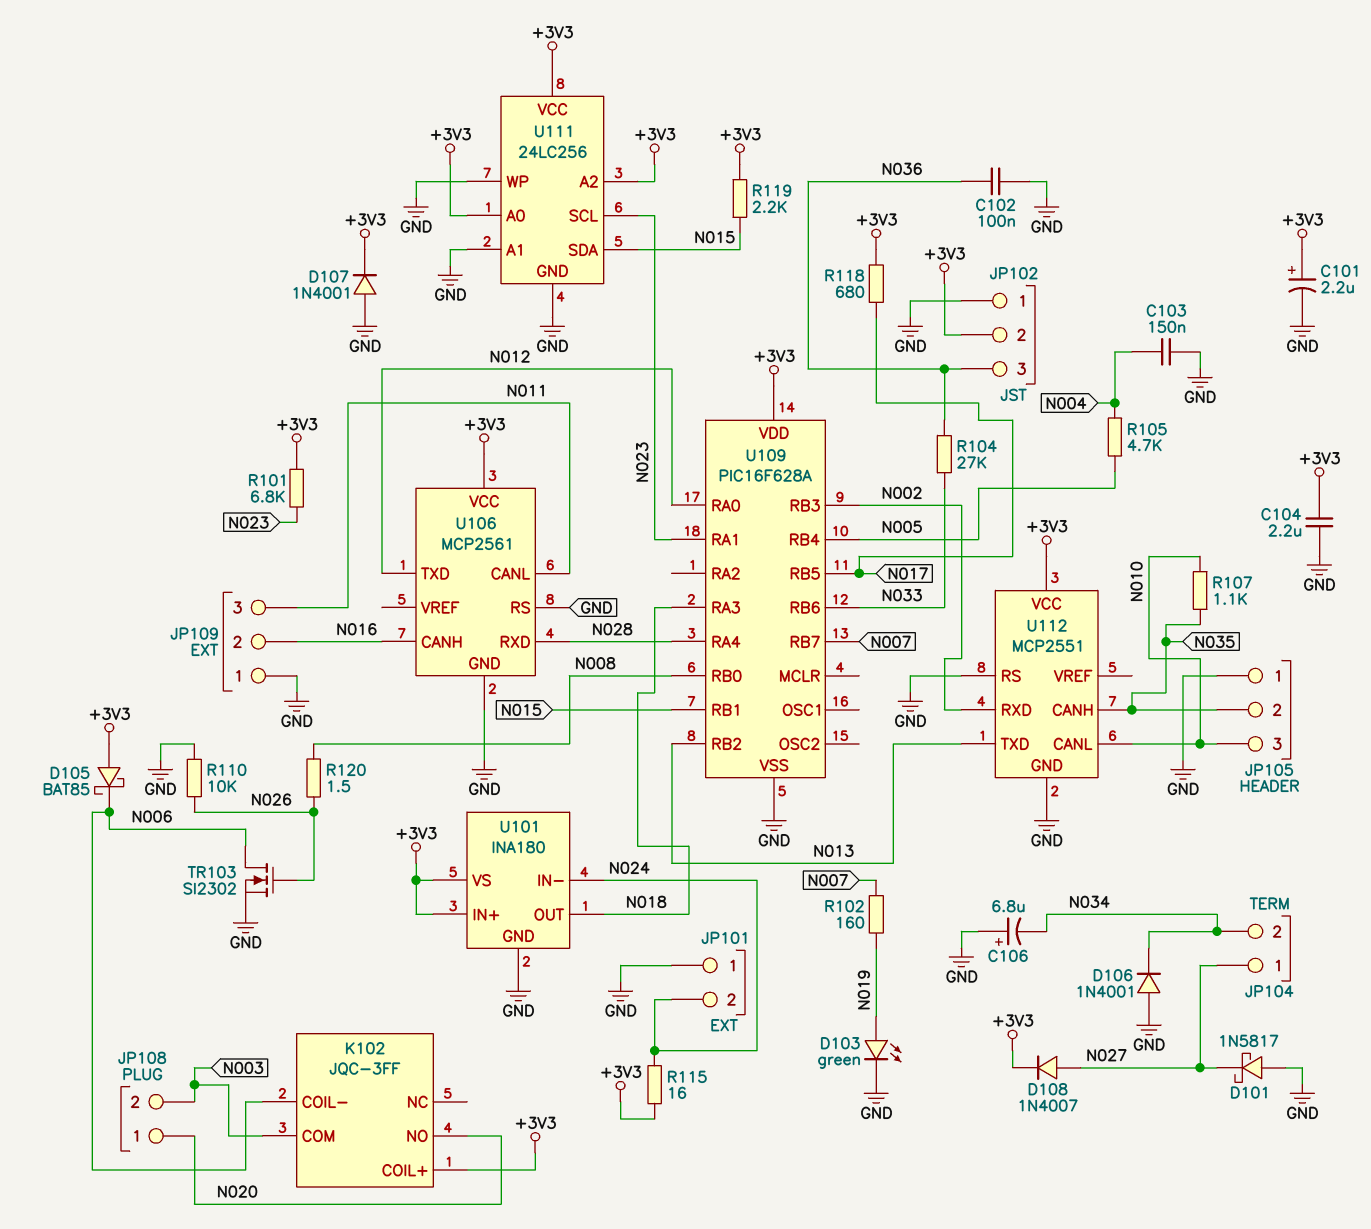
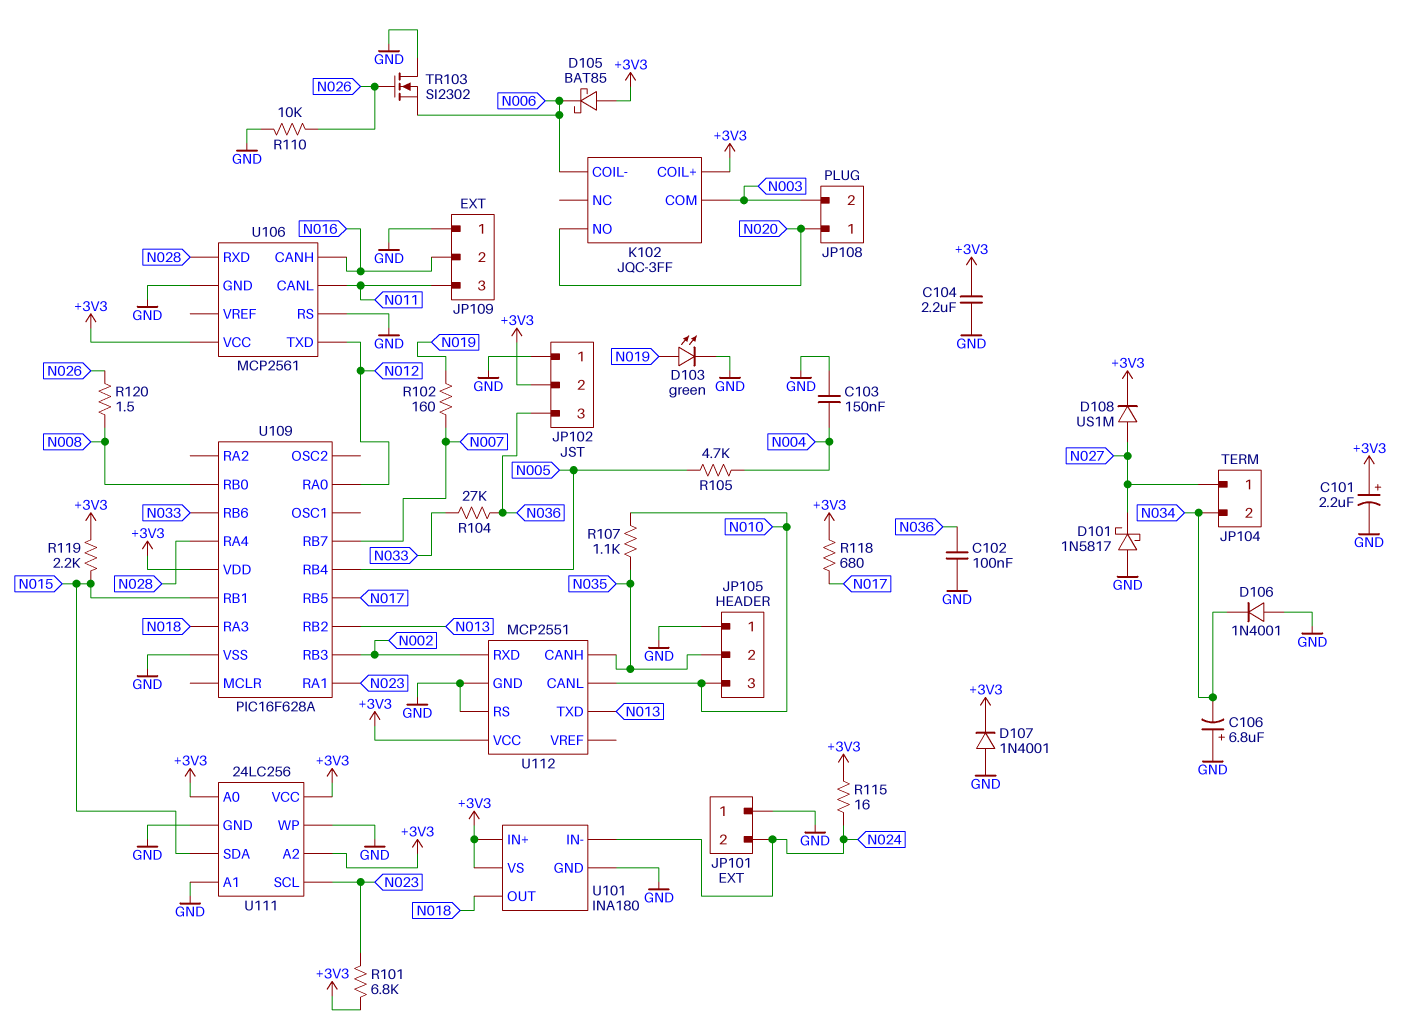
D108: diode 1N4007 (A N027, K +3V3) -> diode US1M (A N027, K +3V3)
TR103: NMOS SI2302 (G N026, D N006, S GND) -> NMOS SI2302 (G N026, D GND, S N006)

